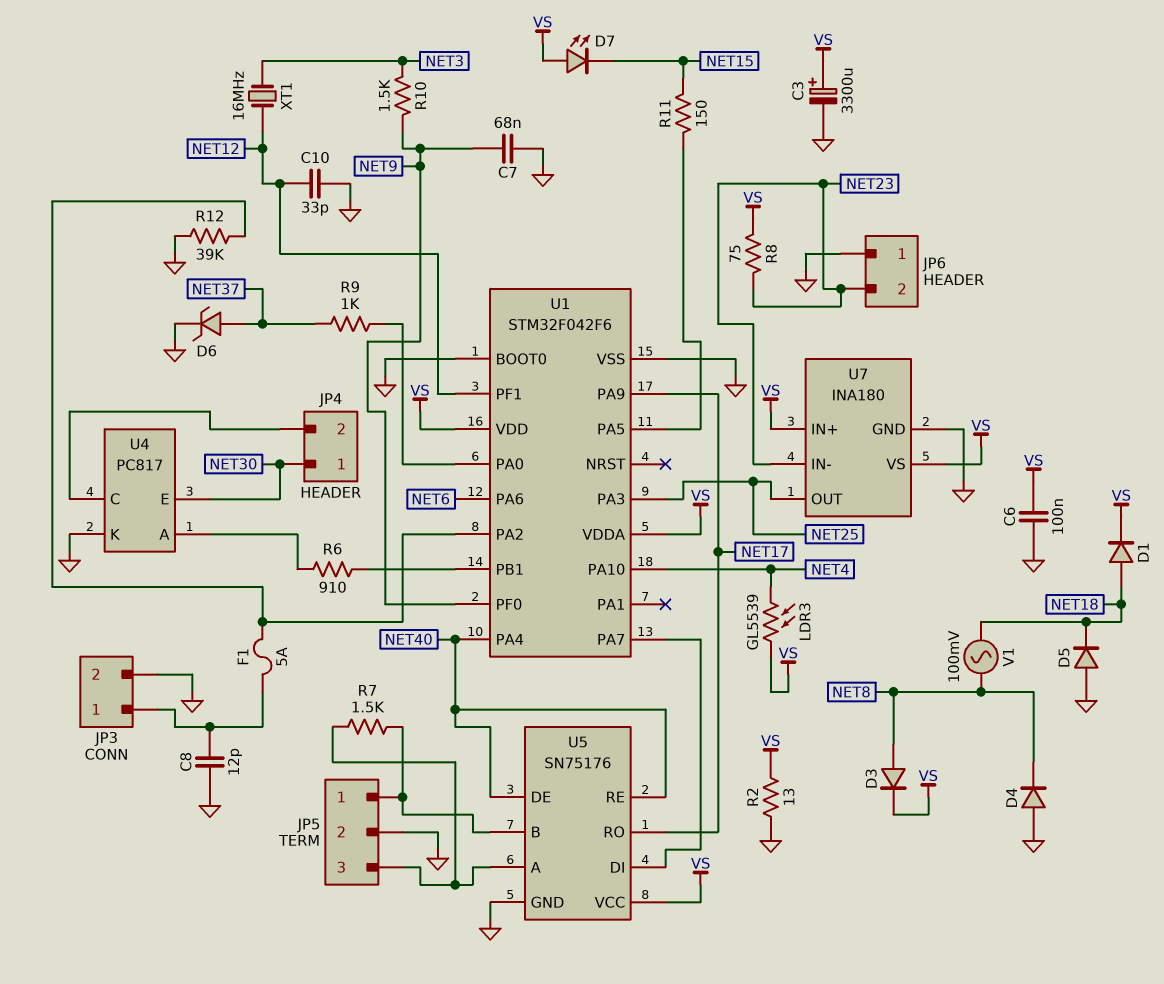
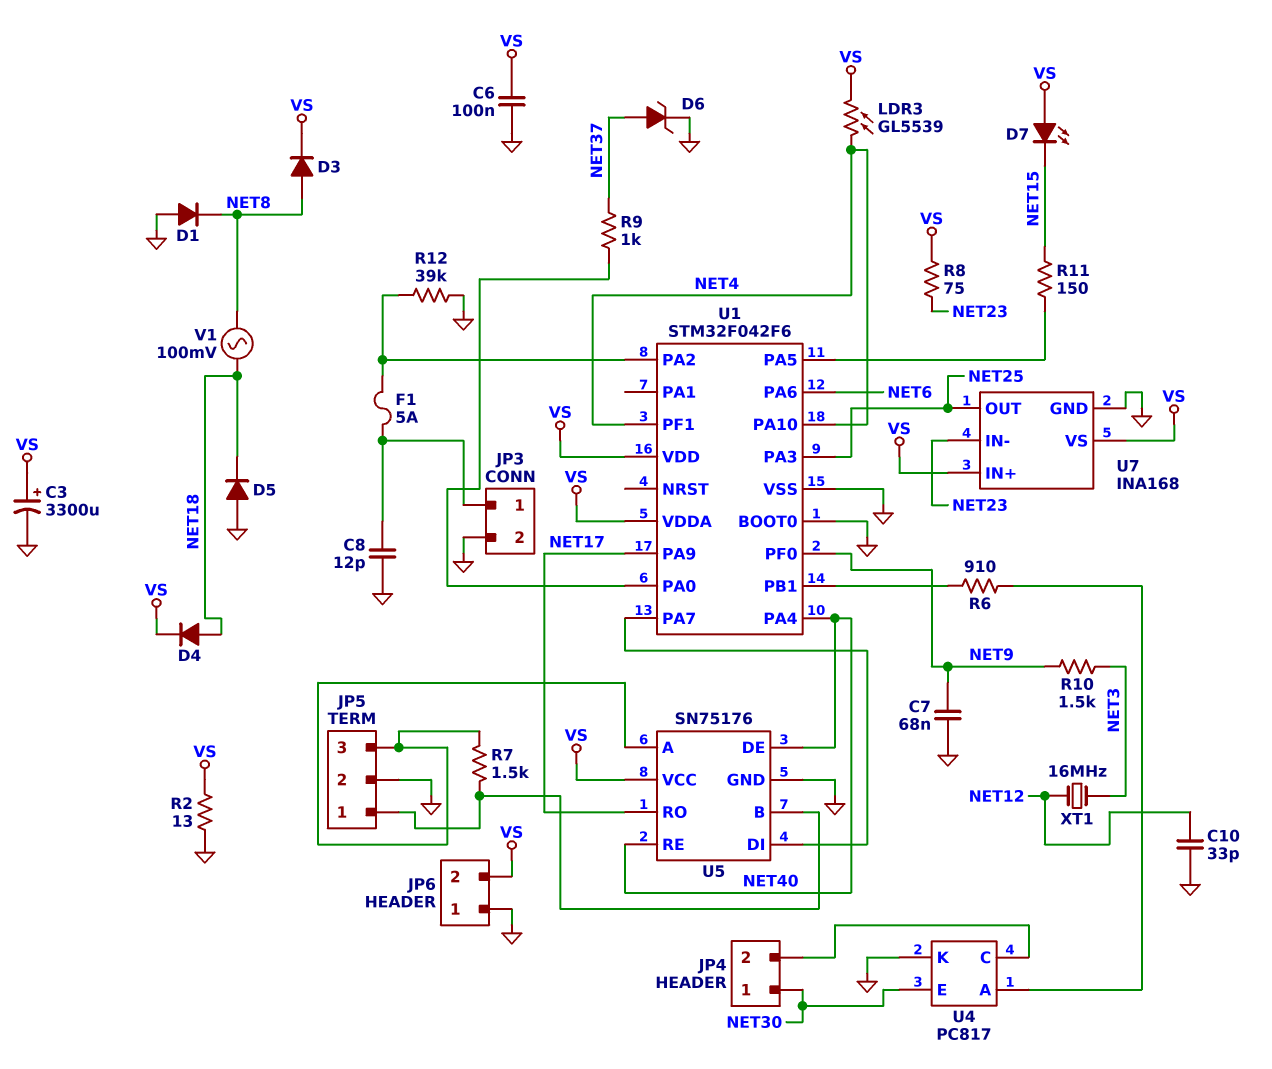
D1: diode (A NET18, K VS) -> diode (A GND, K NET8)
D4: diode (A GND, K NET8) -> diode (A NET18, K VS)
JP6 pin 2: NET23 -> VS
U1 pin PF1: NET12 -> NET4
U7: INA180 -> INA168

